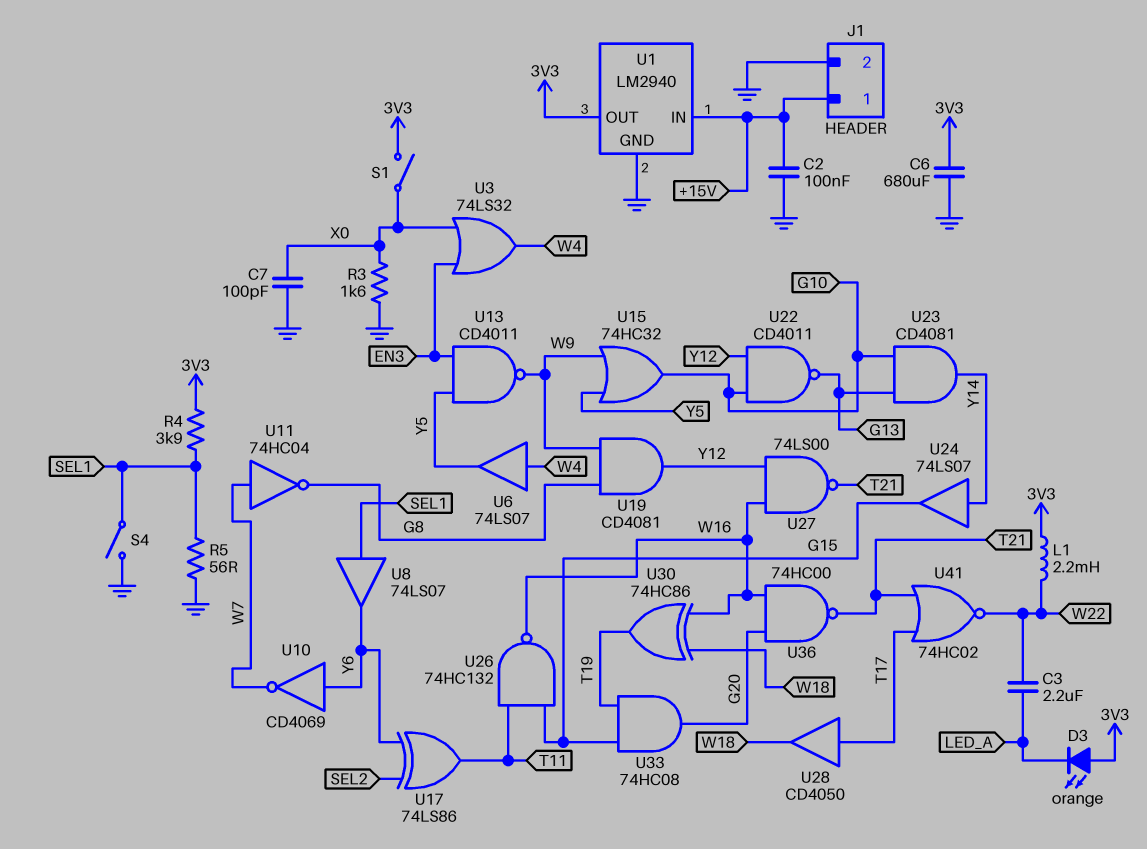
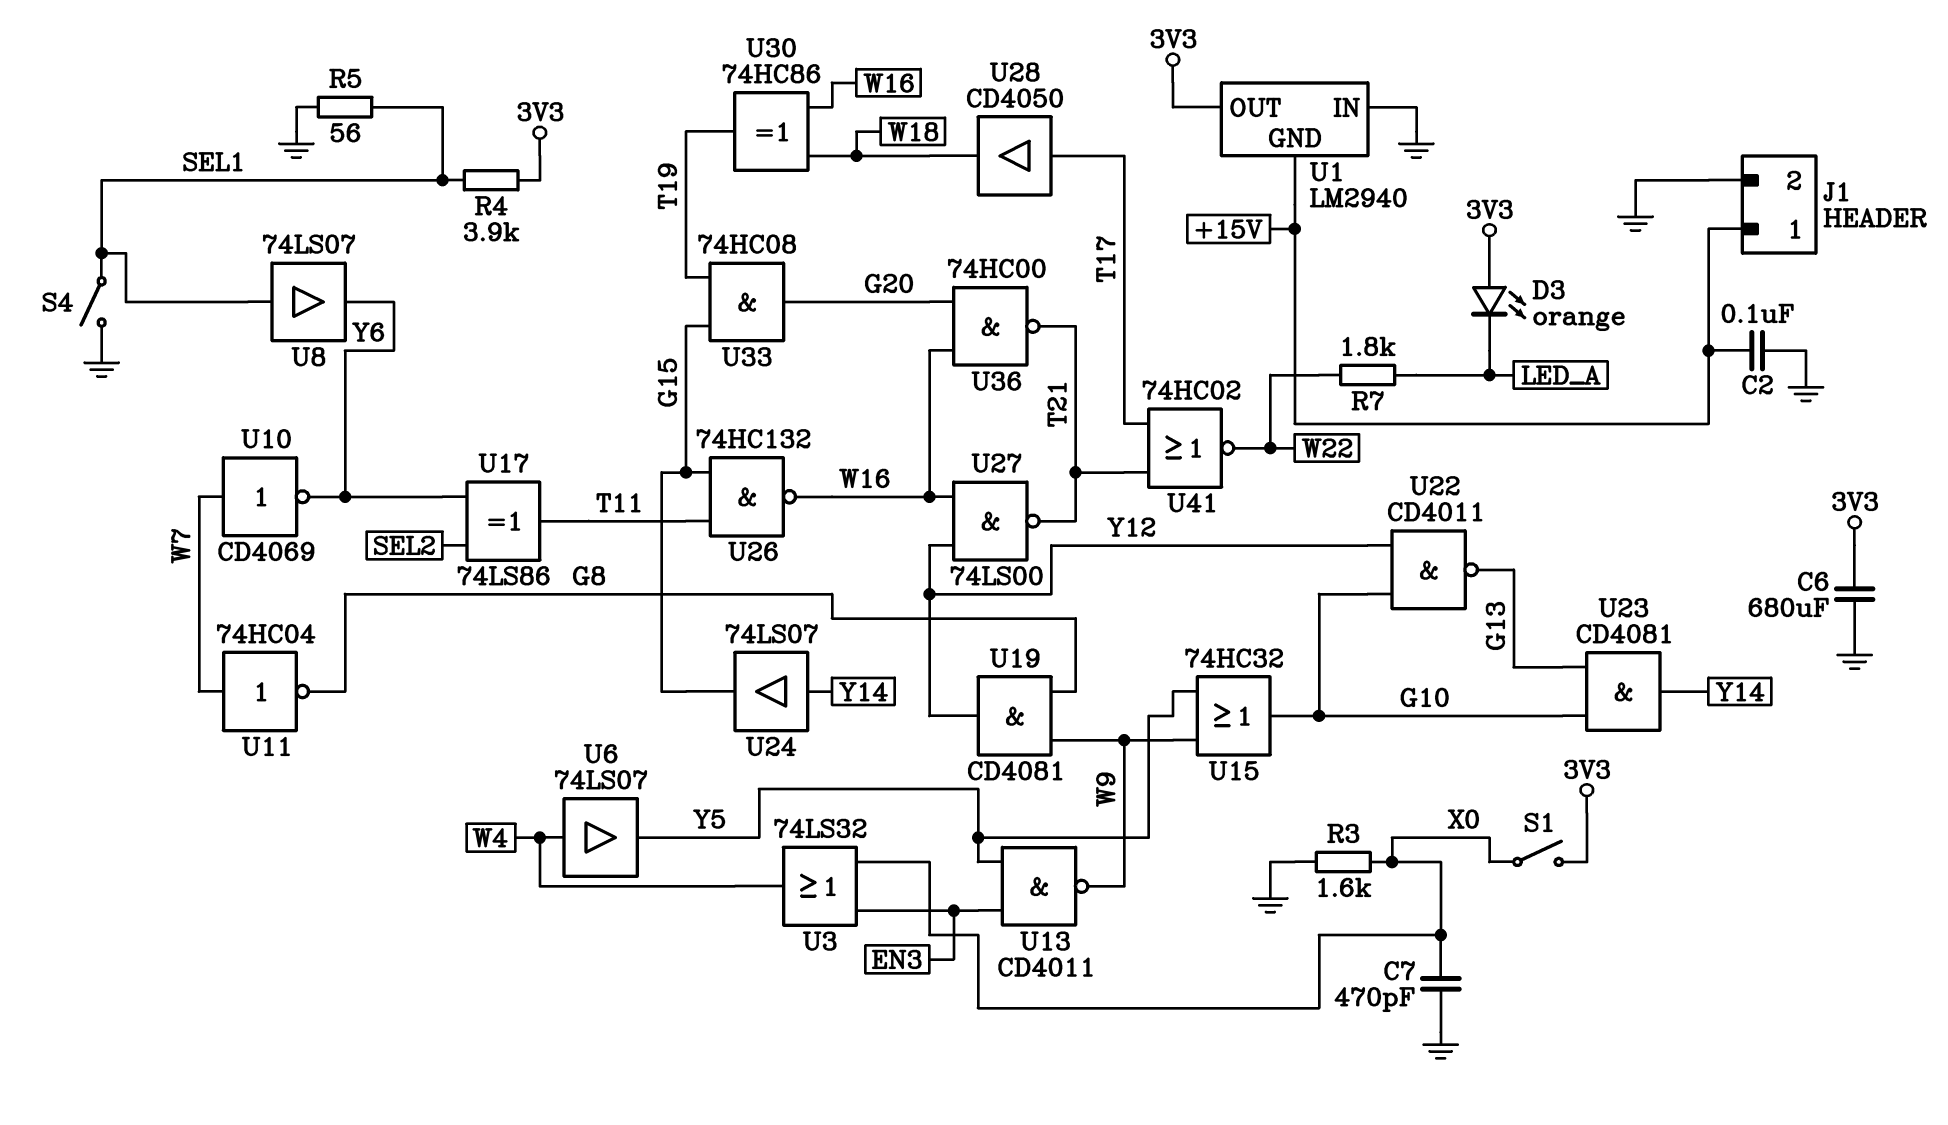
C3: 2.2uF (LED_A, W22) -> none
C7: 100pF (GND, X0) -> 470pF (GND, X0)
L1: 2.2mH (3V3, W22) -> none
R7: none -> 1.8k (LED_A, W22)
U1 pin GND: GND -> +15V
U1 pin IN: +15V -> GND
U10: NOT CD4069 (in Y6, out W7) -> NOT CD4069 (in W7, out Y6)

